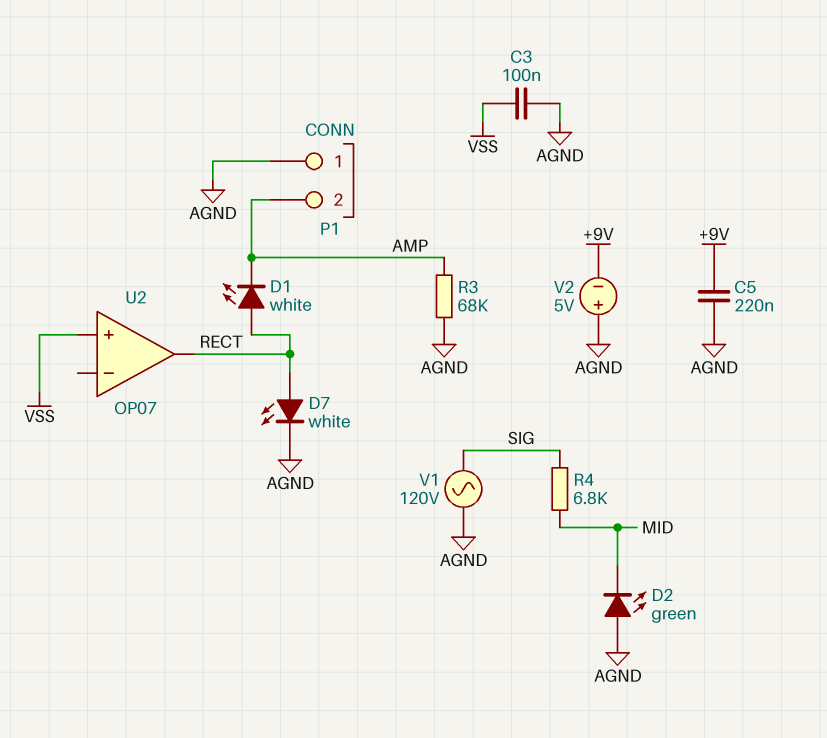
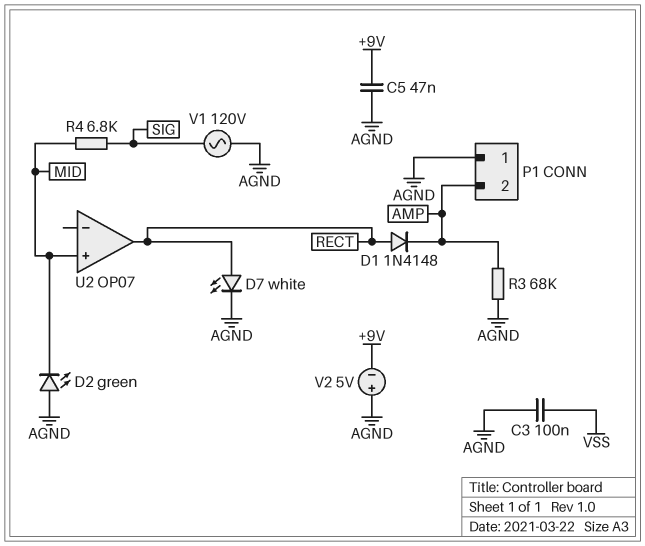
C5: 220nF (+9V, AGND) -> 47nF (+9V, AGND)
D1: LED white (A RECT, K AMP) -> diode 1N4148 (A RECT, K AMP)
U2 pin in+: VSS -> MID

